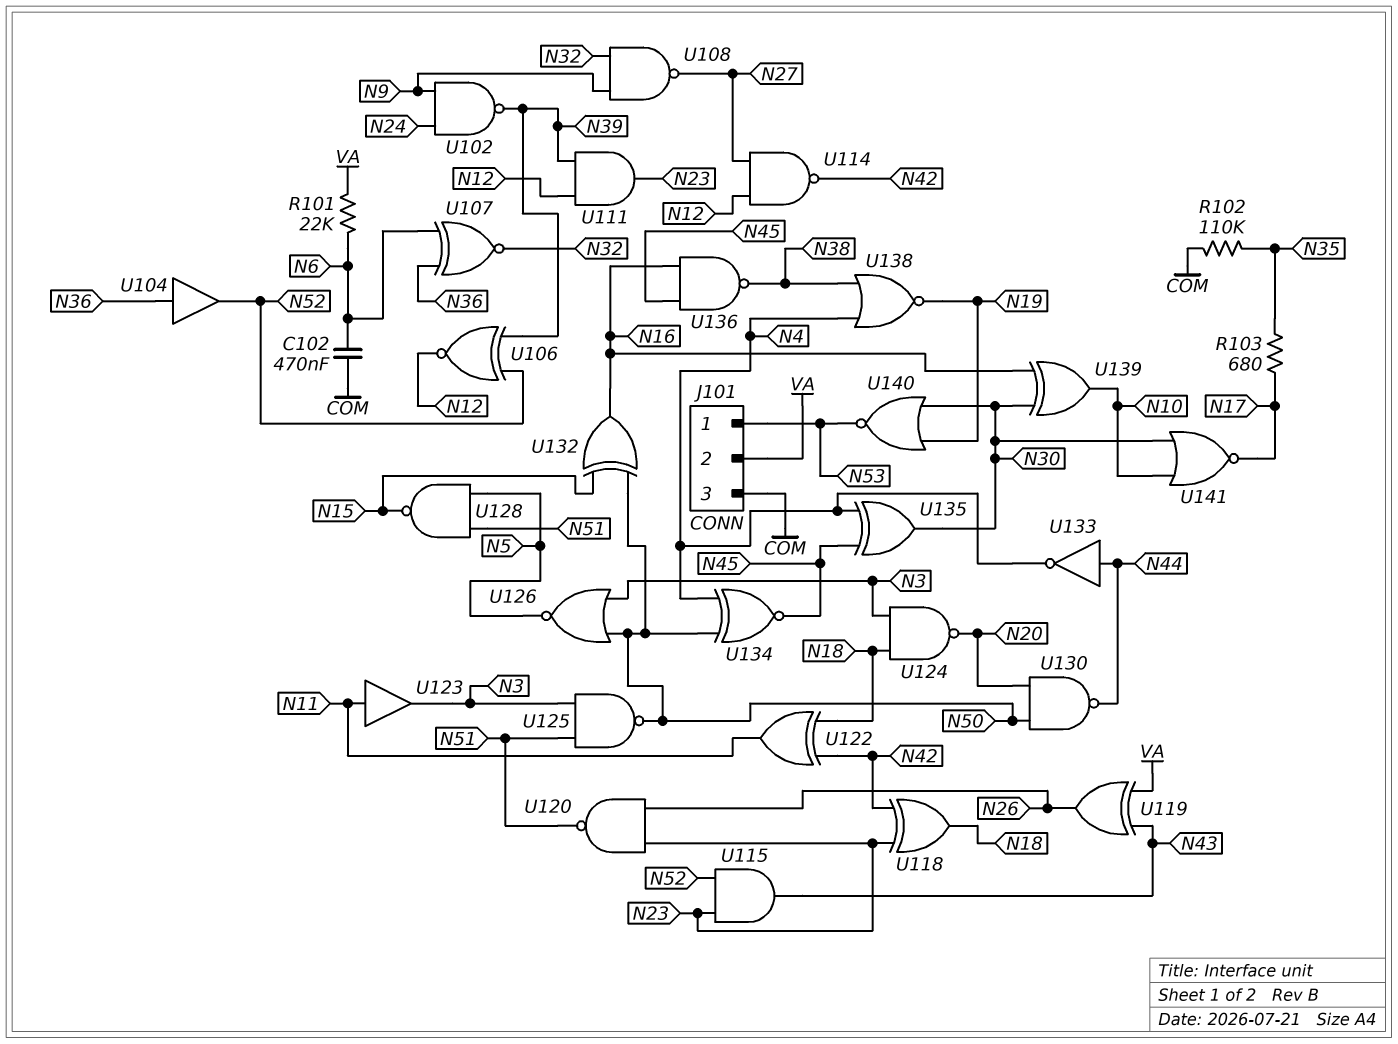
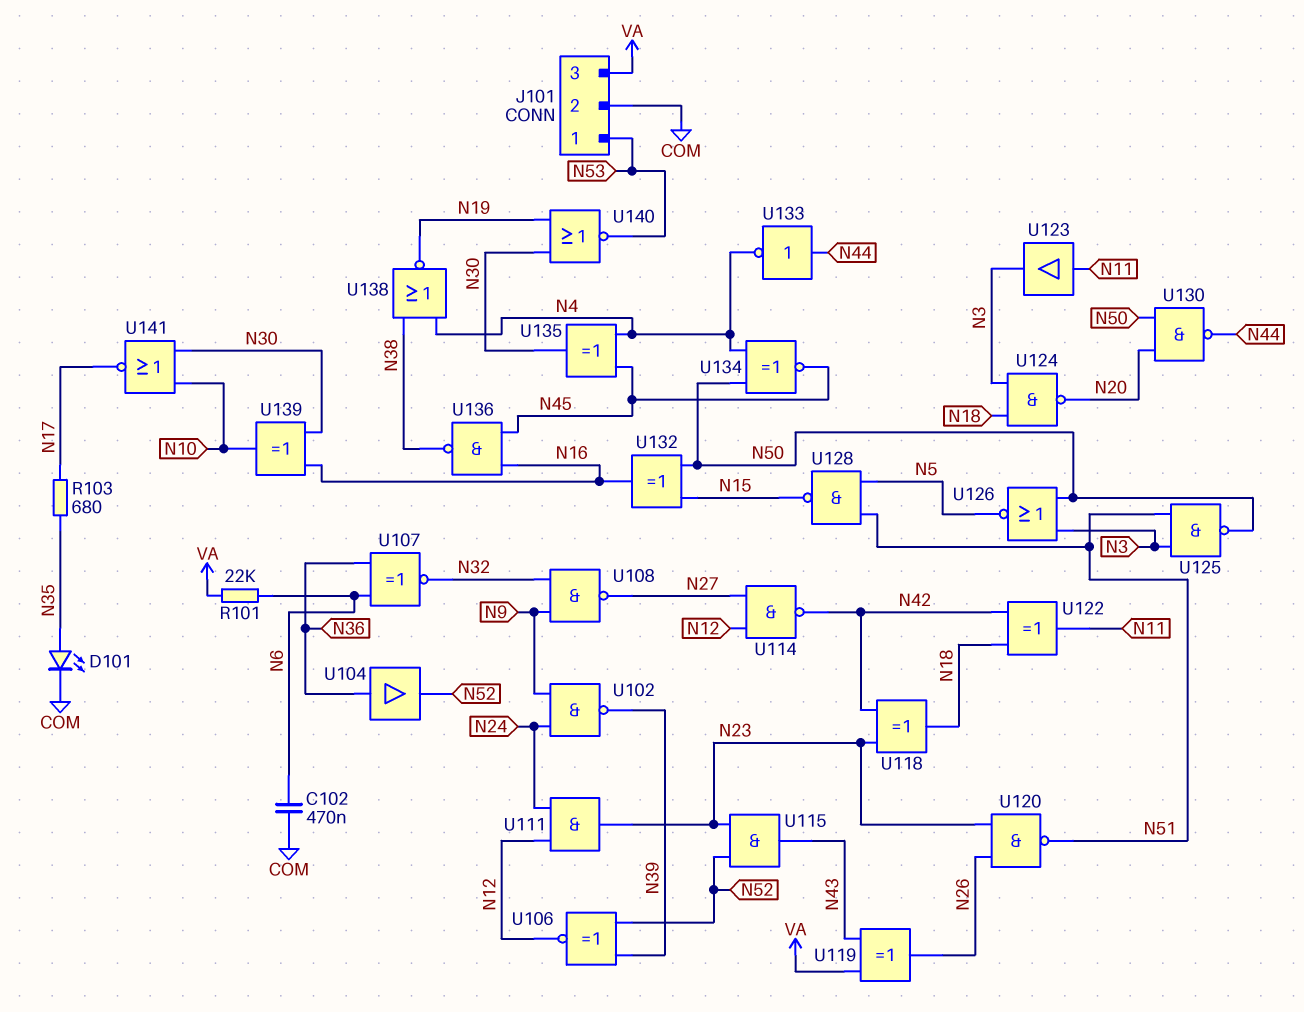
D101: none -> LED (A N35, K COM)
J101 pin 2: VA -> COM
J101 pin 3: COM -> VA
R102: 110k (COM, N35) -> none
U111: AND (in N12, in N39, out N23) -> AND (in N12, in N24, out N23)

